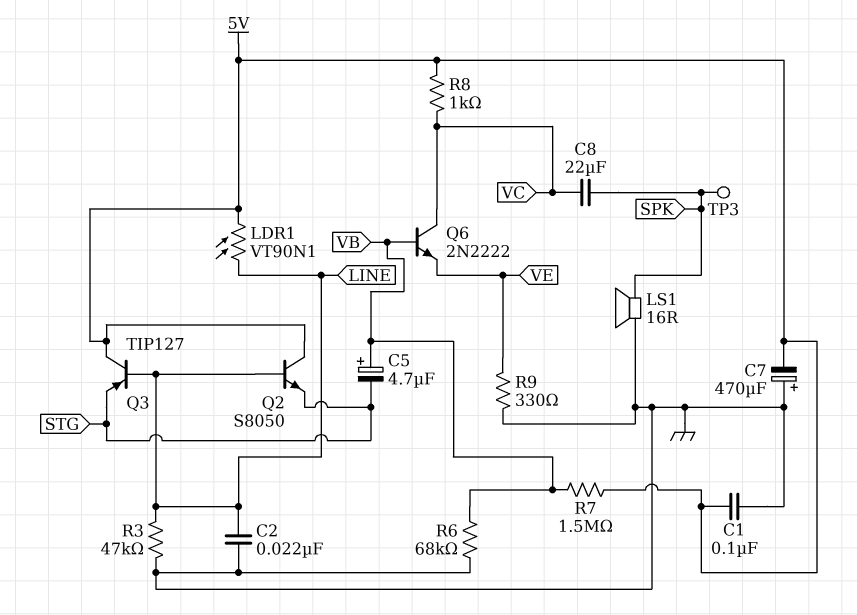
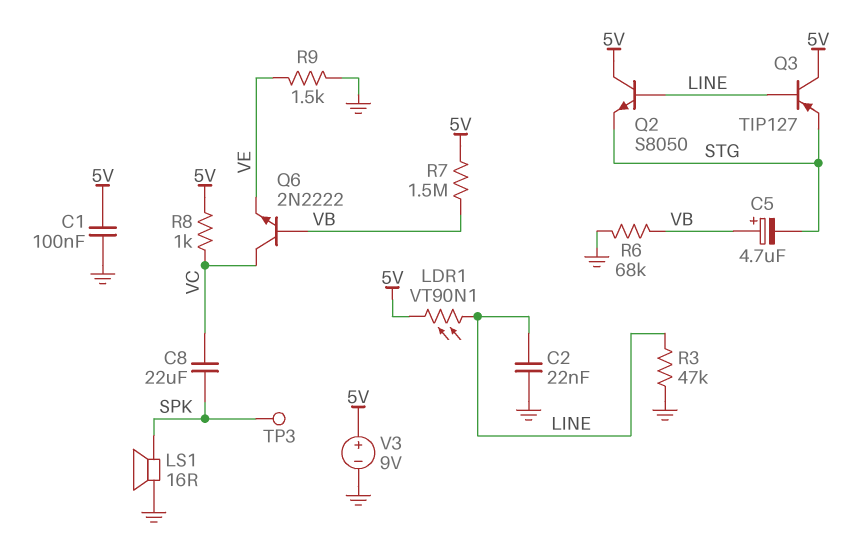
C7: 470uF (plus GND, minus 5V) -> none
R9: 330 (GND, VE) -> 1.5k (GND, VE)
V3: none -> 9V (plus 5V, minus GND)

